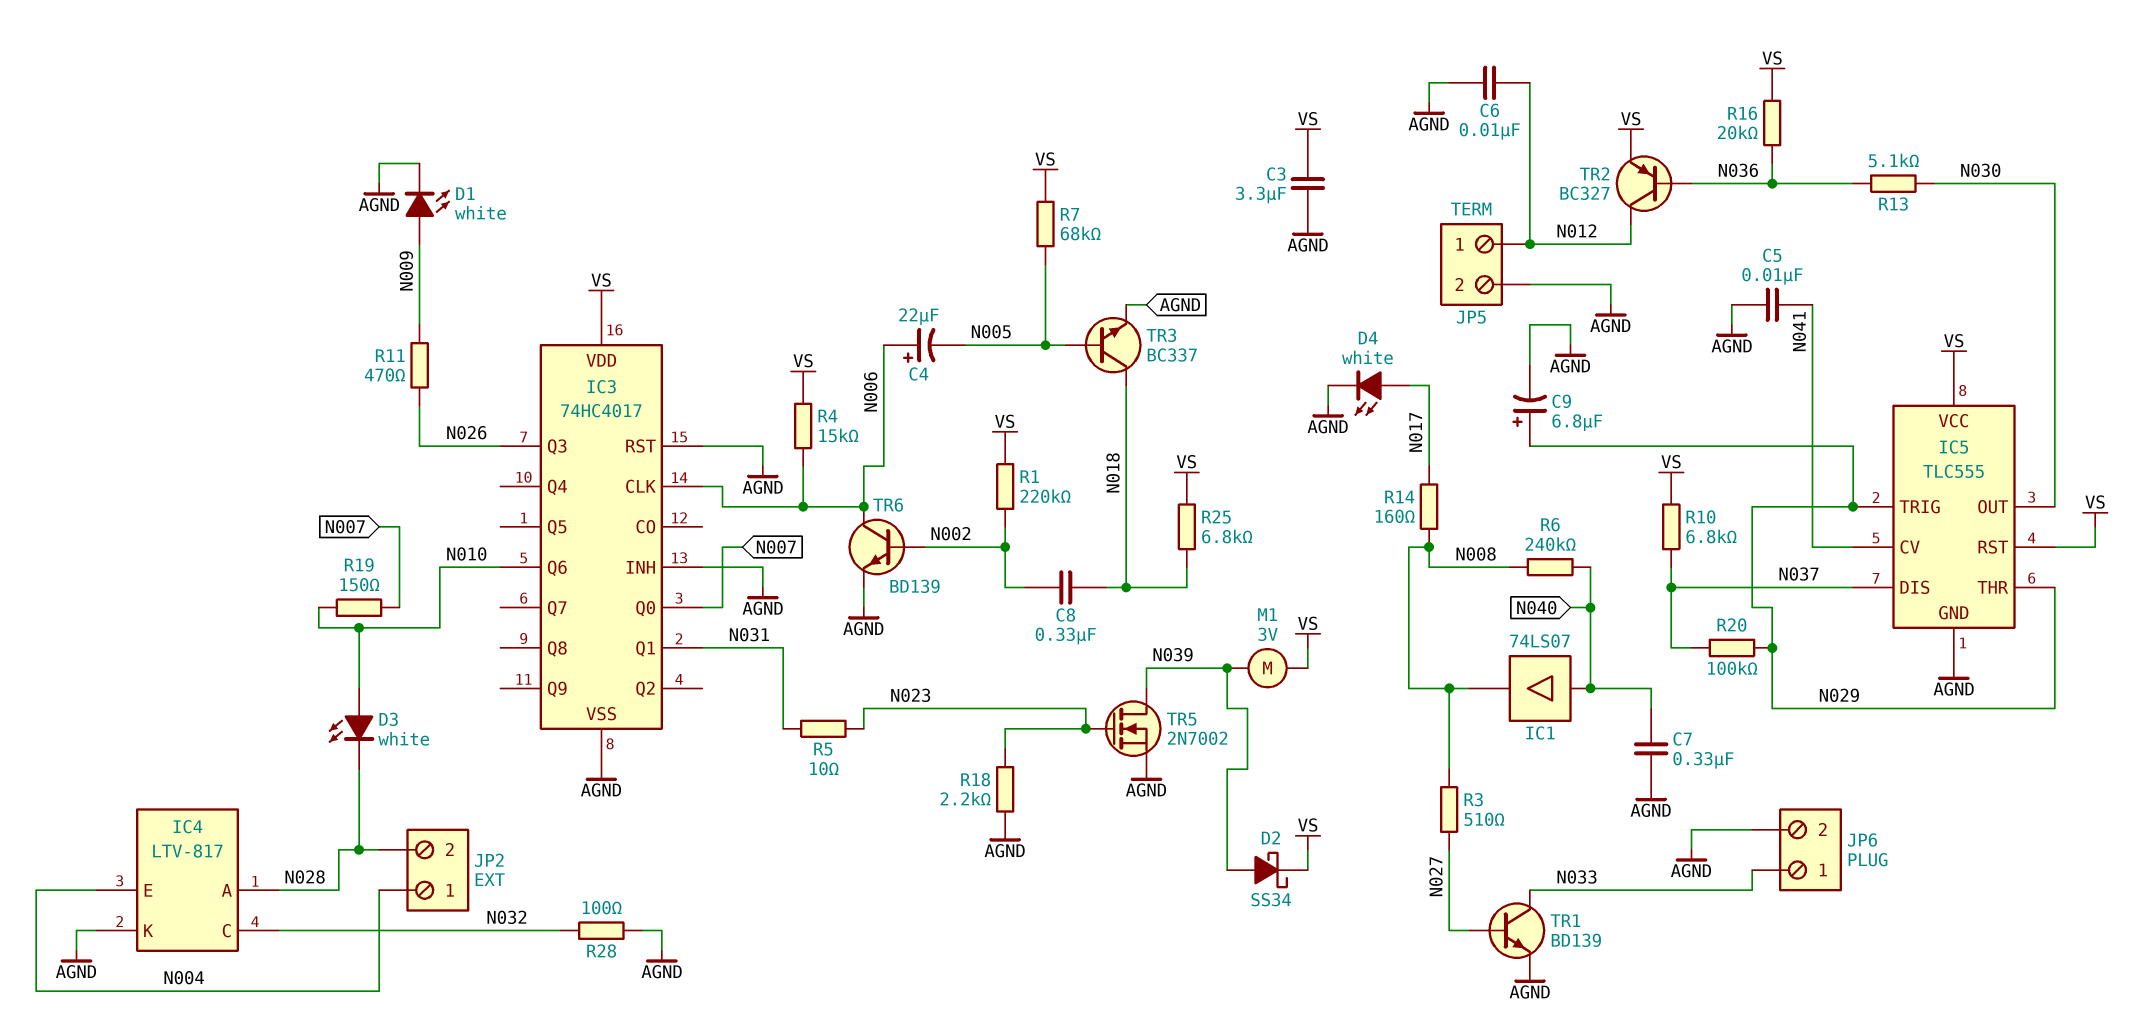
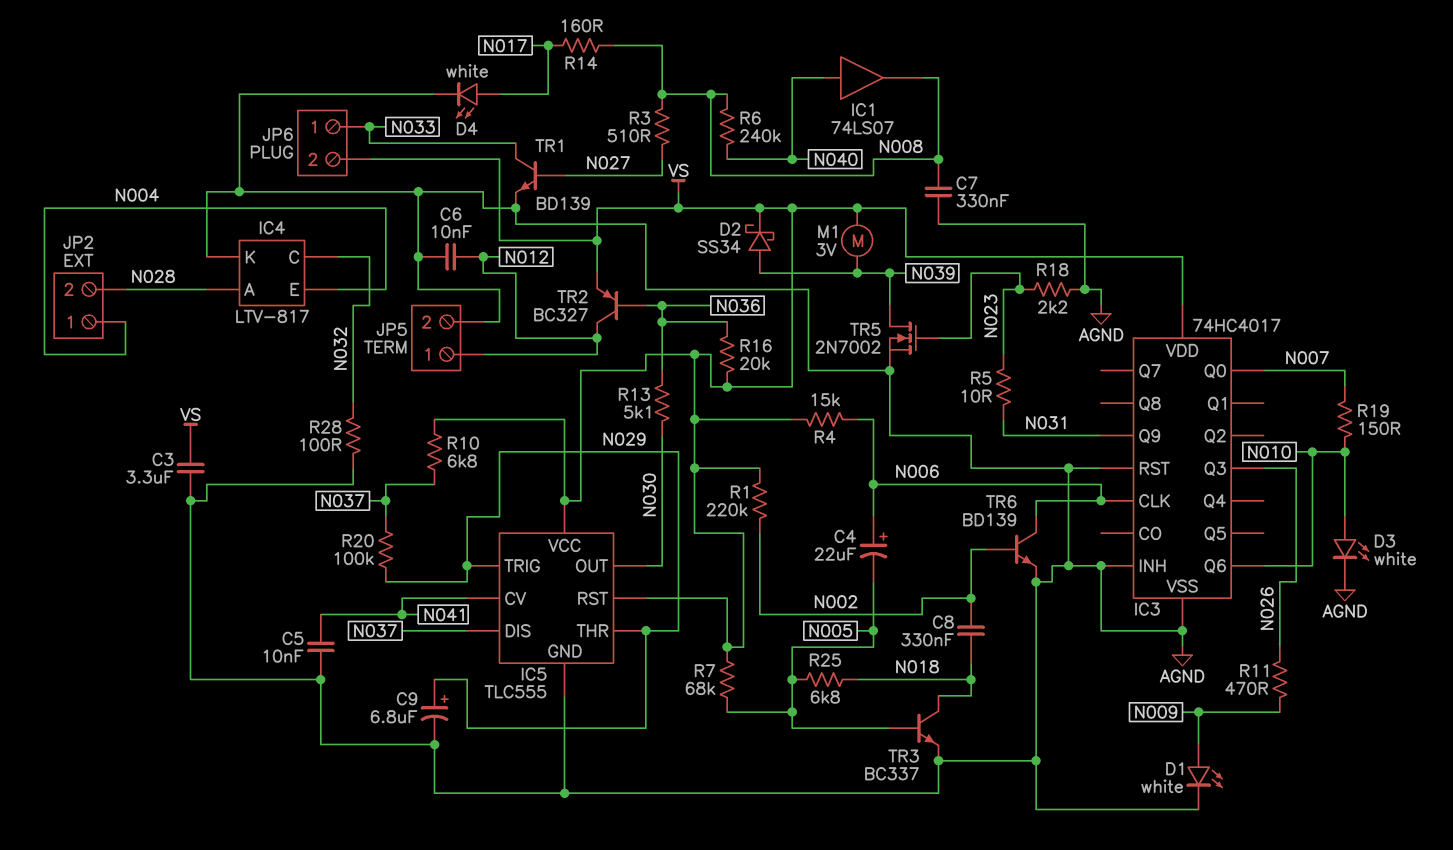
C7: 330nF (AGND, N040) -> 330nF (AGND, N008)
D3: LED white (A N010, K N028) -> LED white (A N010, K AGND)
IC3 pin Q1: N031 -> none
IC3 pin Q9: none -> N031
JP6 pin 2: AGND -> VS
R25: 6.8k (N018, VS) -> 6.8k (N005, N018)

